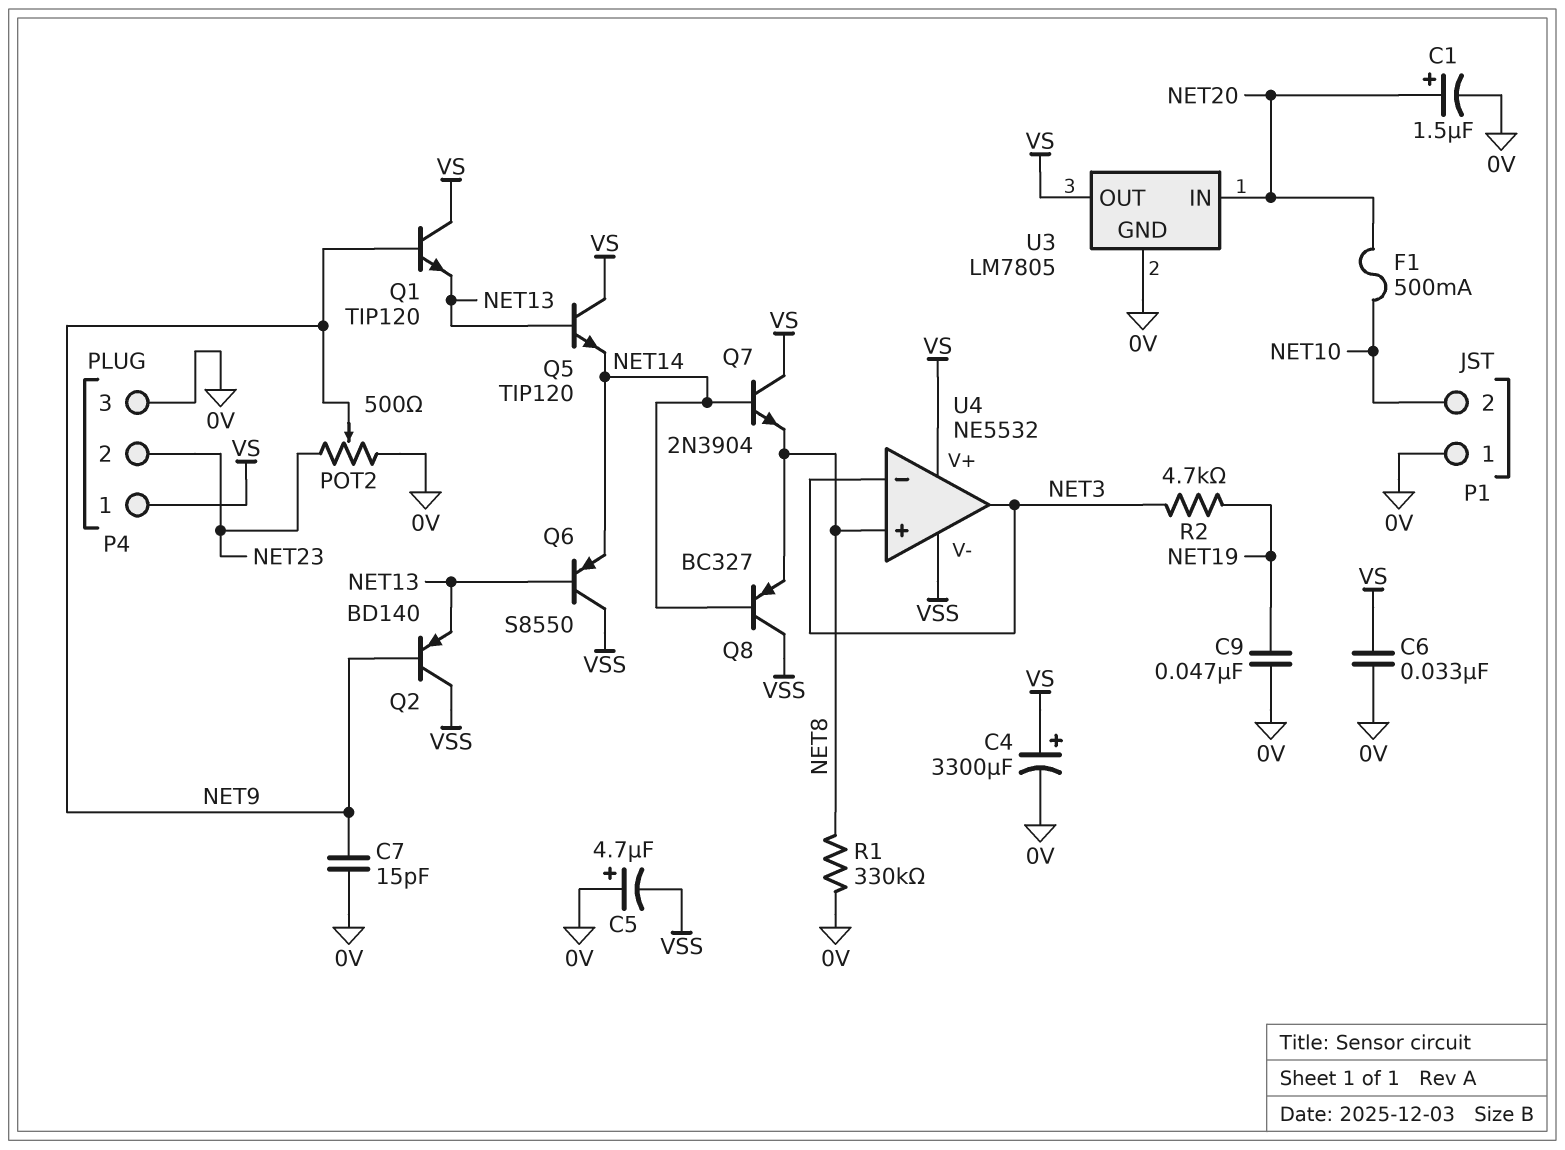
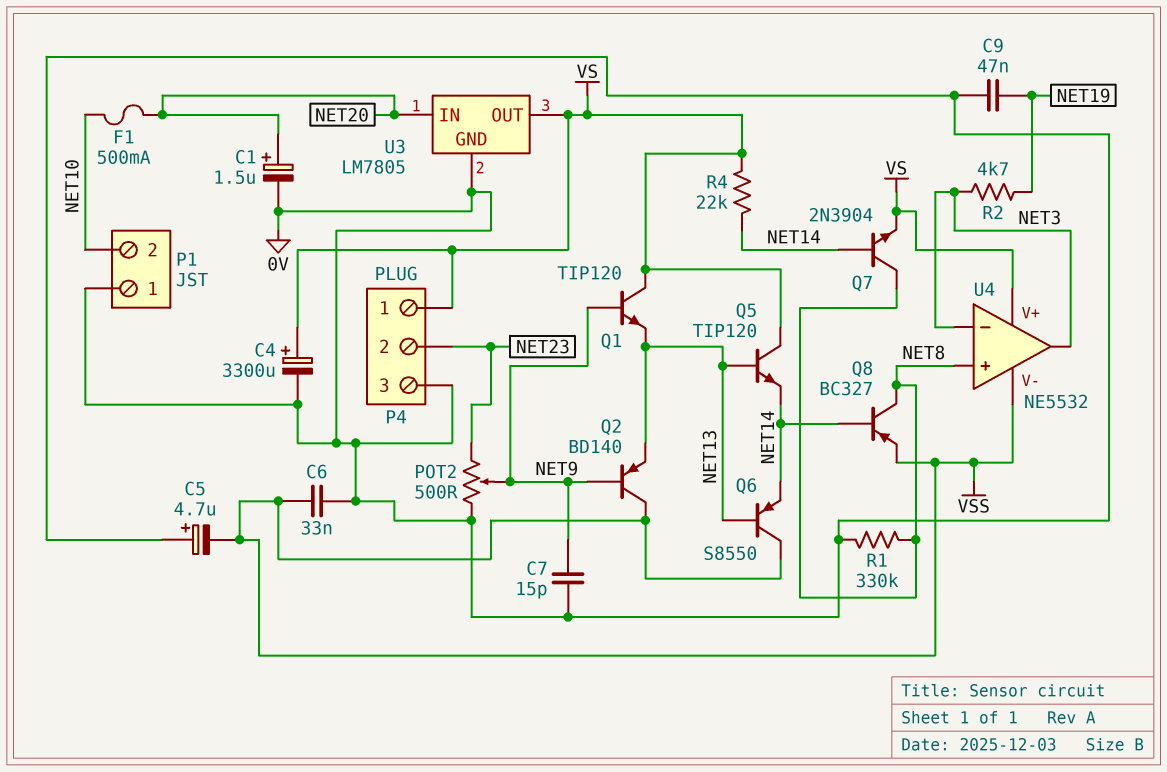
C6: 33nF (0V, VS) -> 33nF (0V, VSS)
Q7: NPN 2N3904 (B NET14, C VS, E NET8) -> NPN 2N3904 (B NET14, C NET8, E VS)
Q8: PNP BC327 (B NET14, C VSS, E NET8) -> PNP BC327 (B NET14, C NET8, E VSS)
R4: none -> 22k (NET14, VS)

